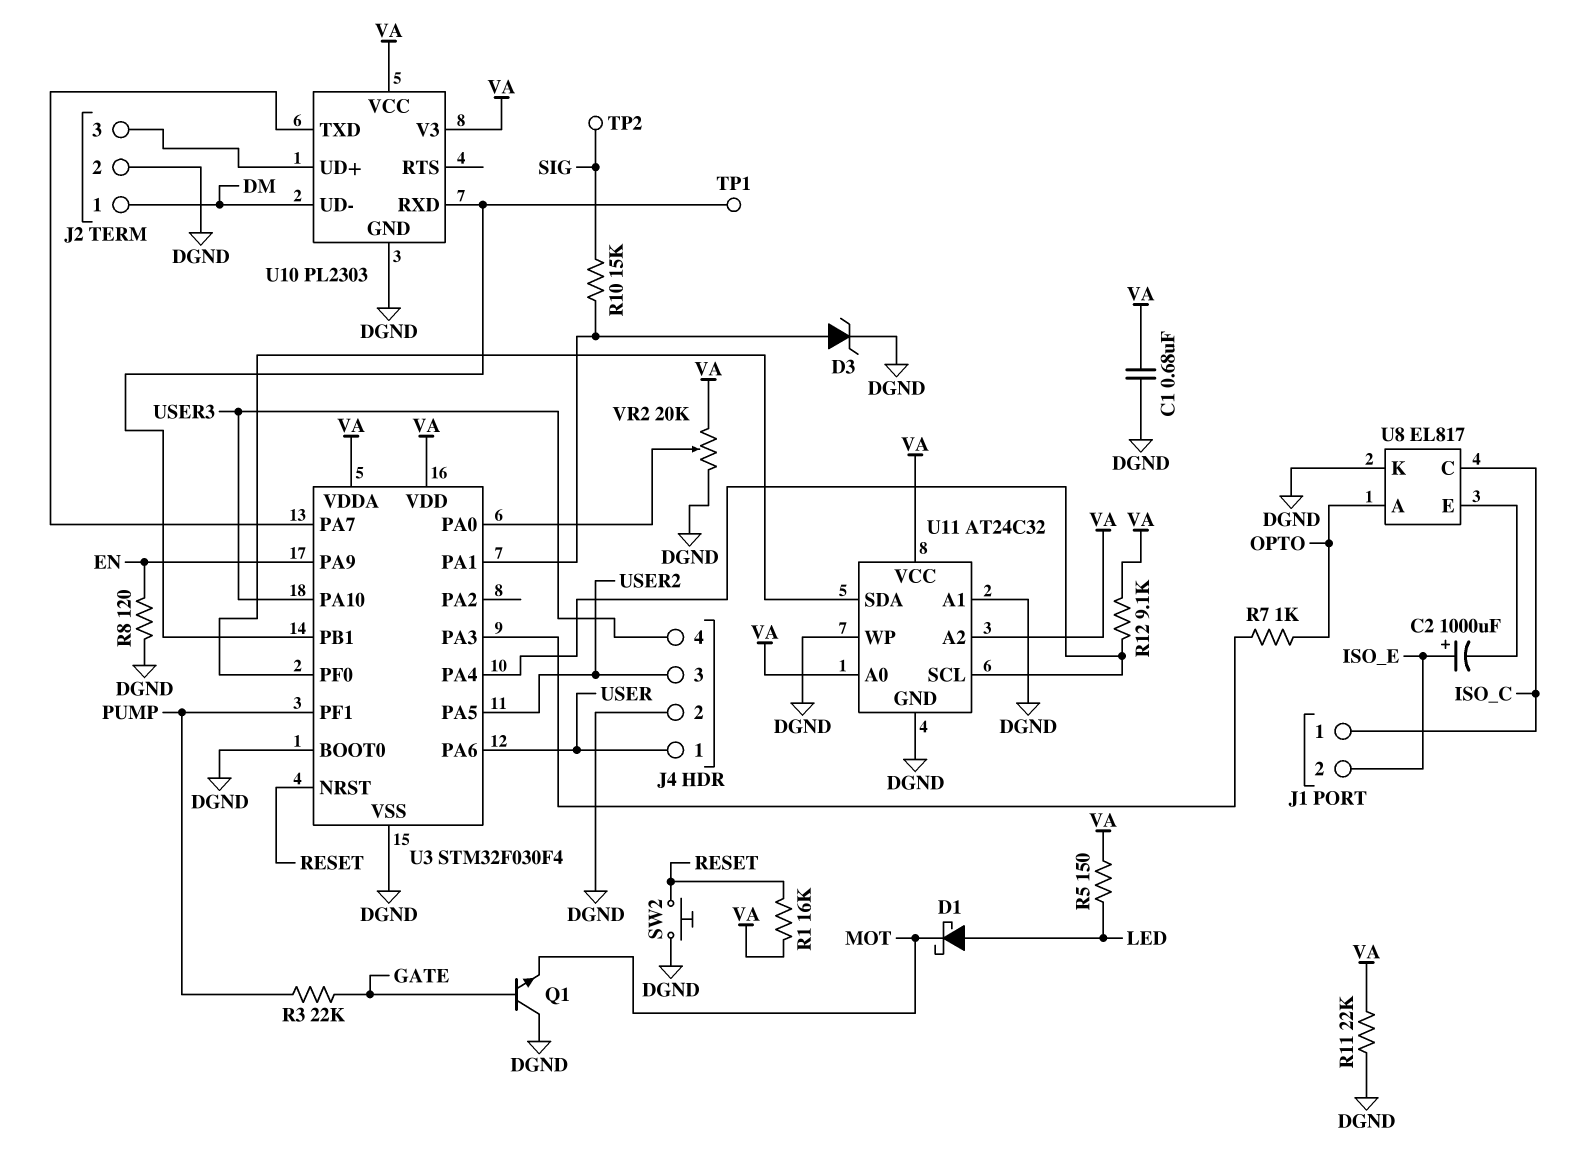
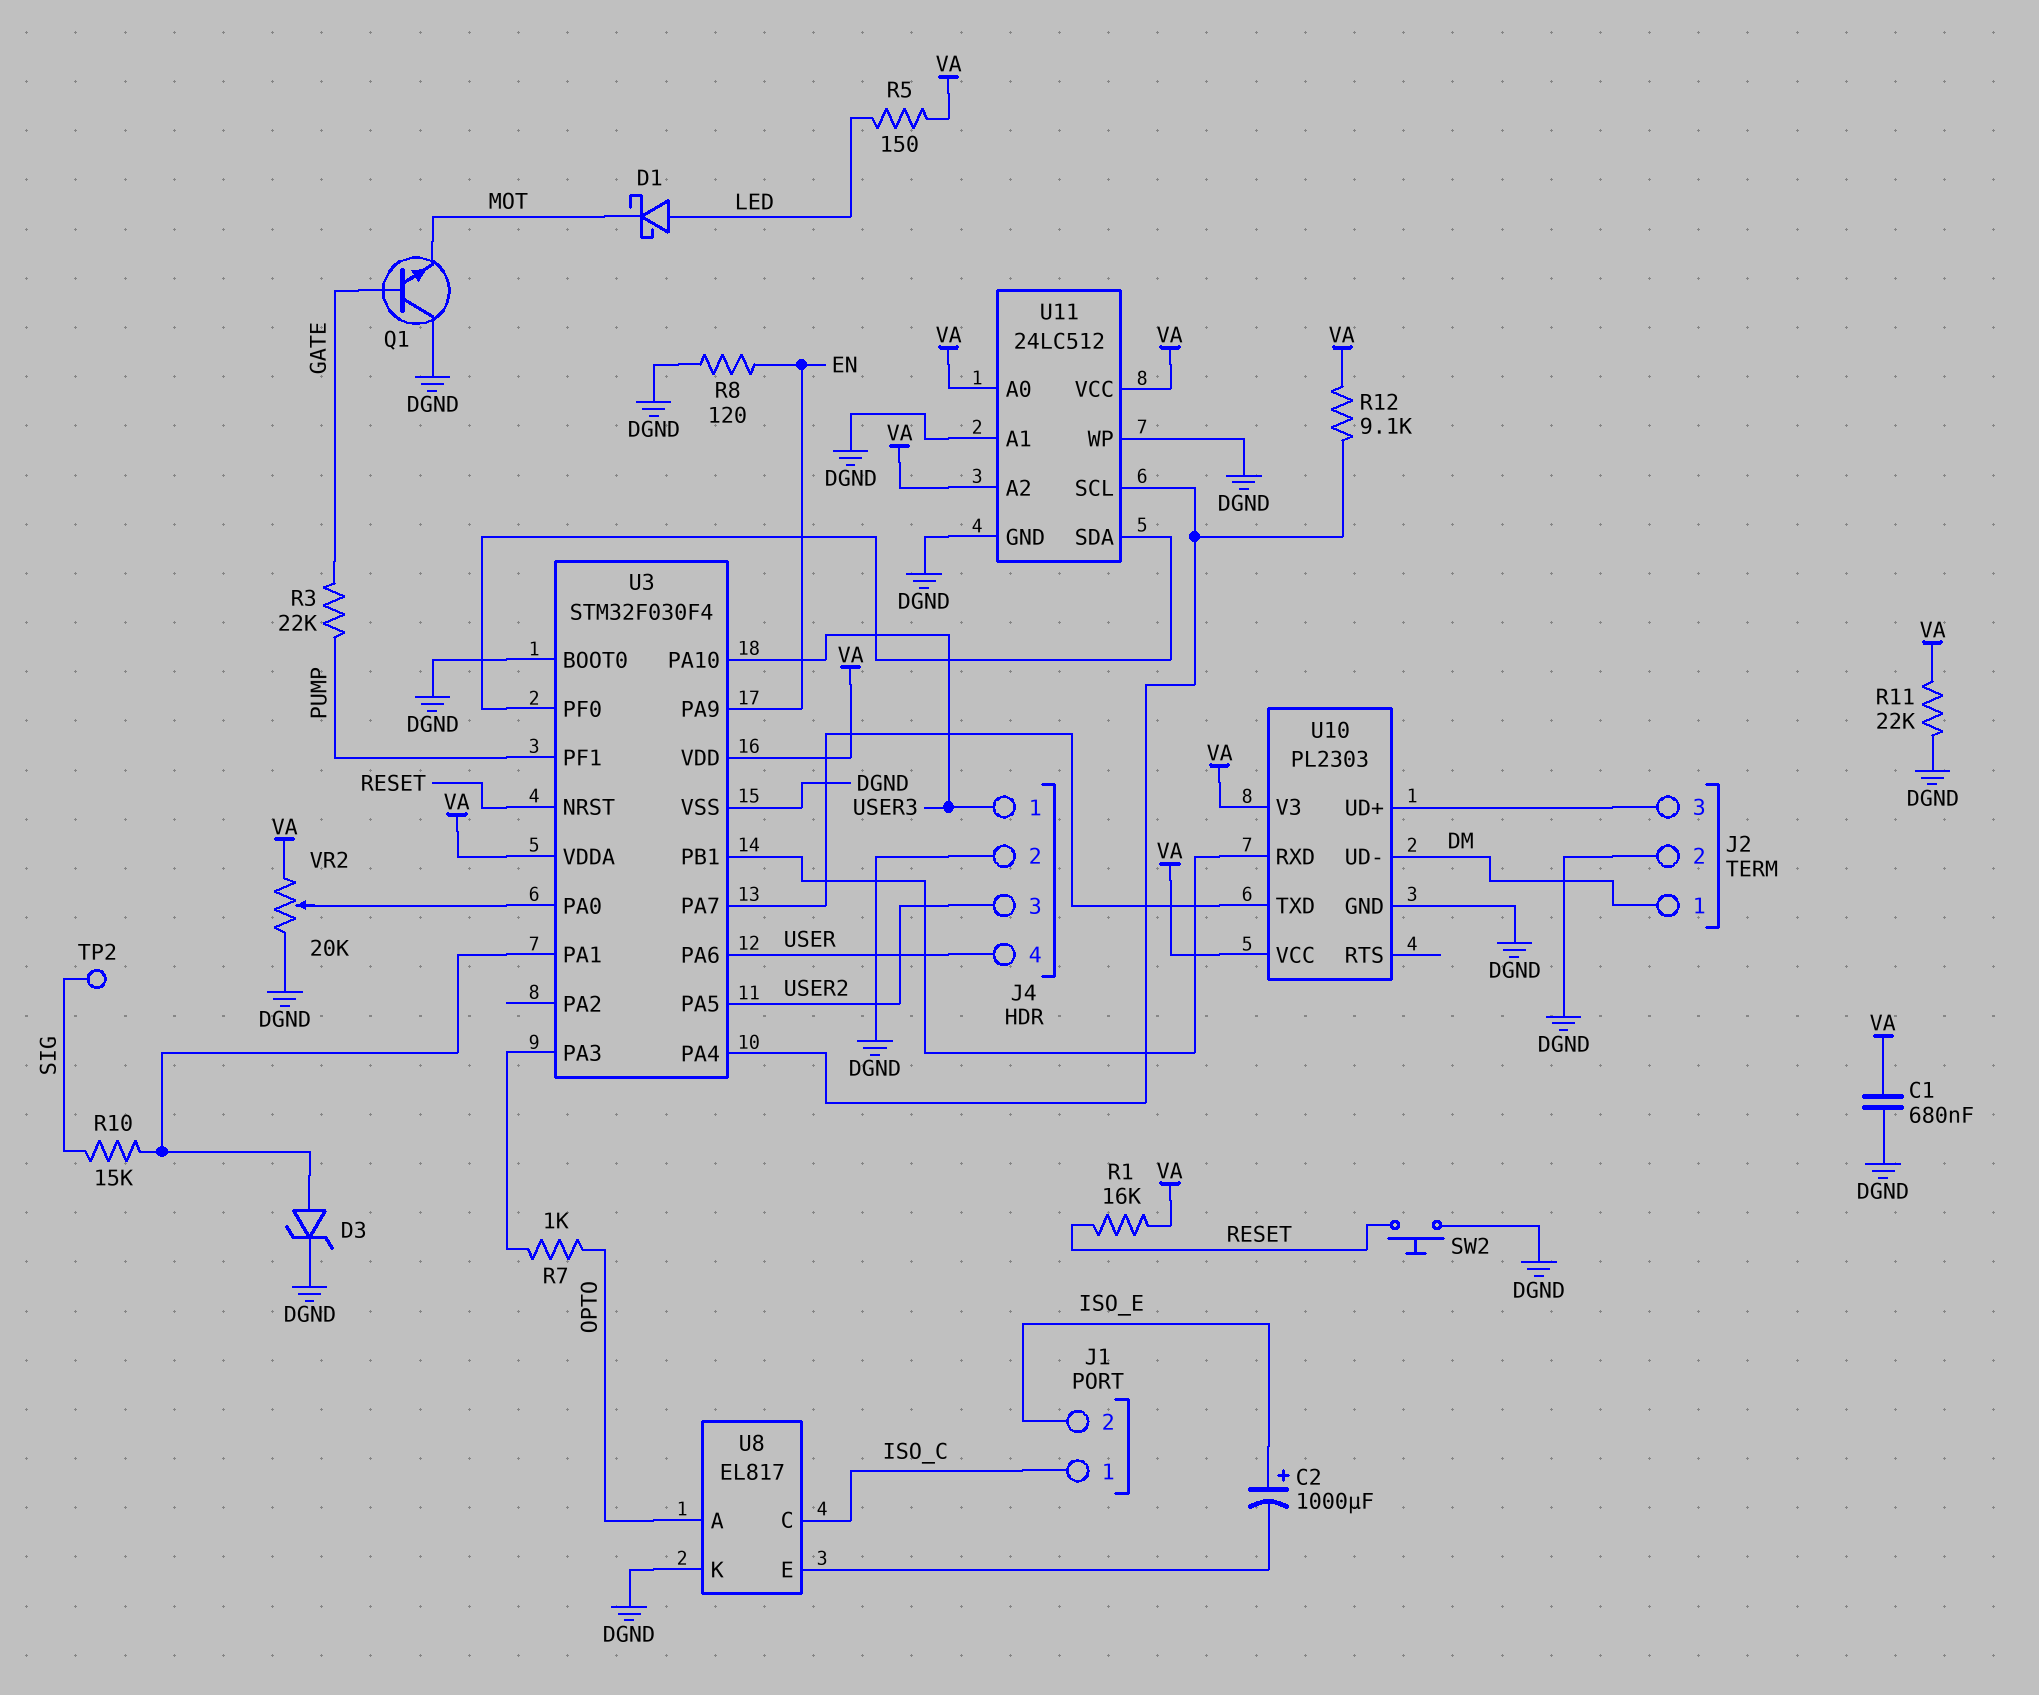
J4 pin 1: USER -> USER3
J4 pin 4: USER3 -> USER
TP1: test point (U3/PB1) -> none
U11: AT24C32 -> 24LC512

